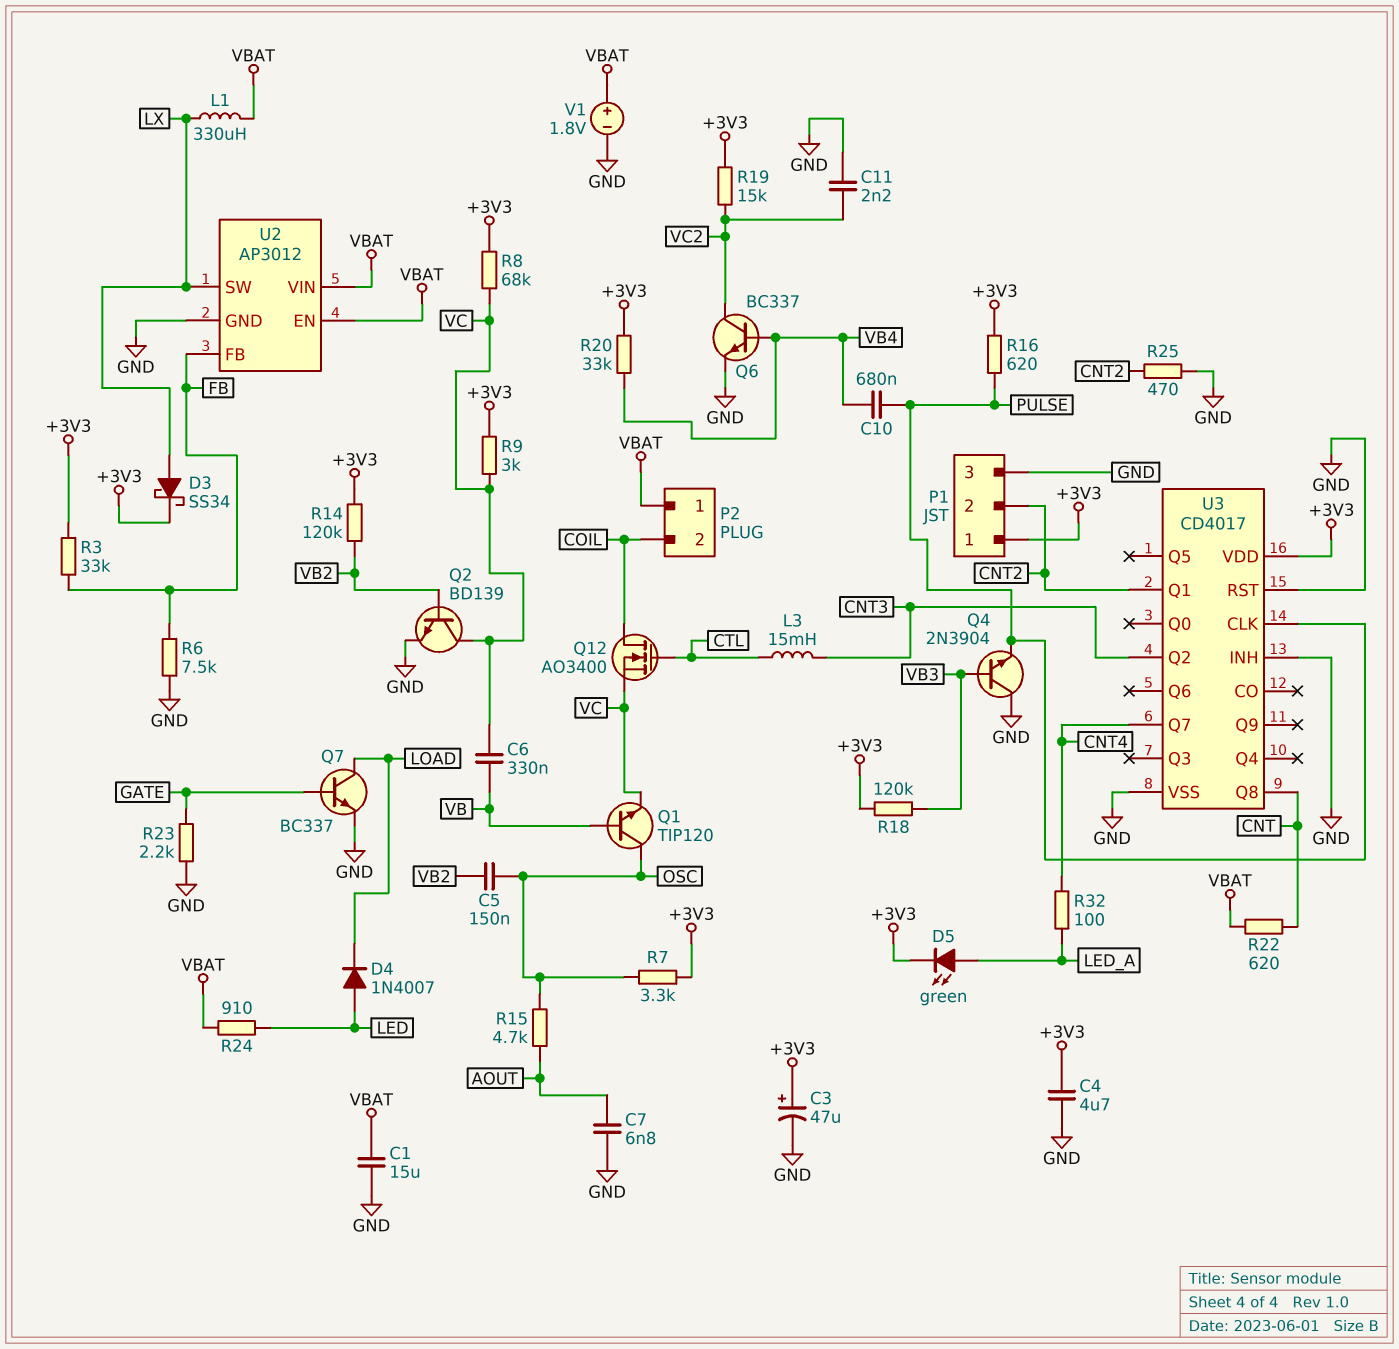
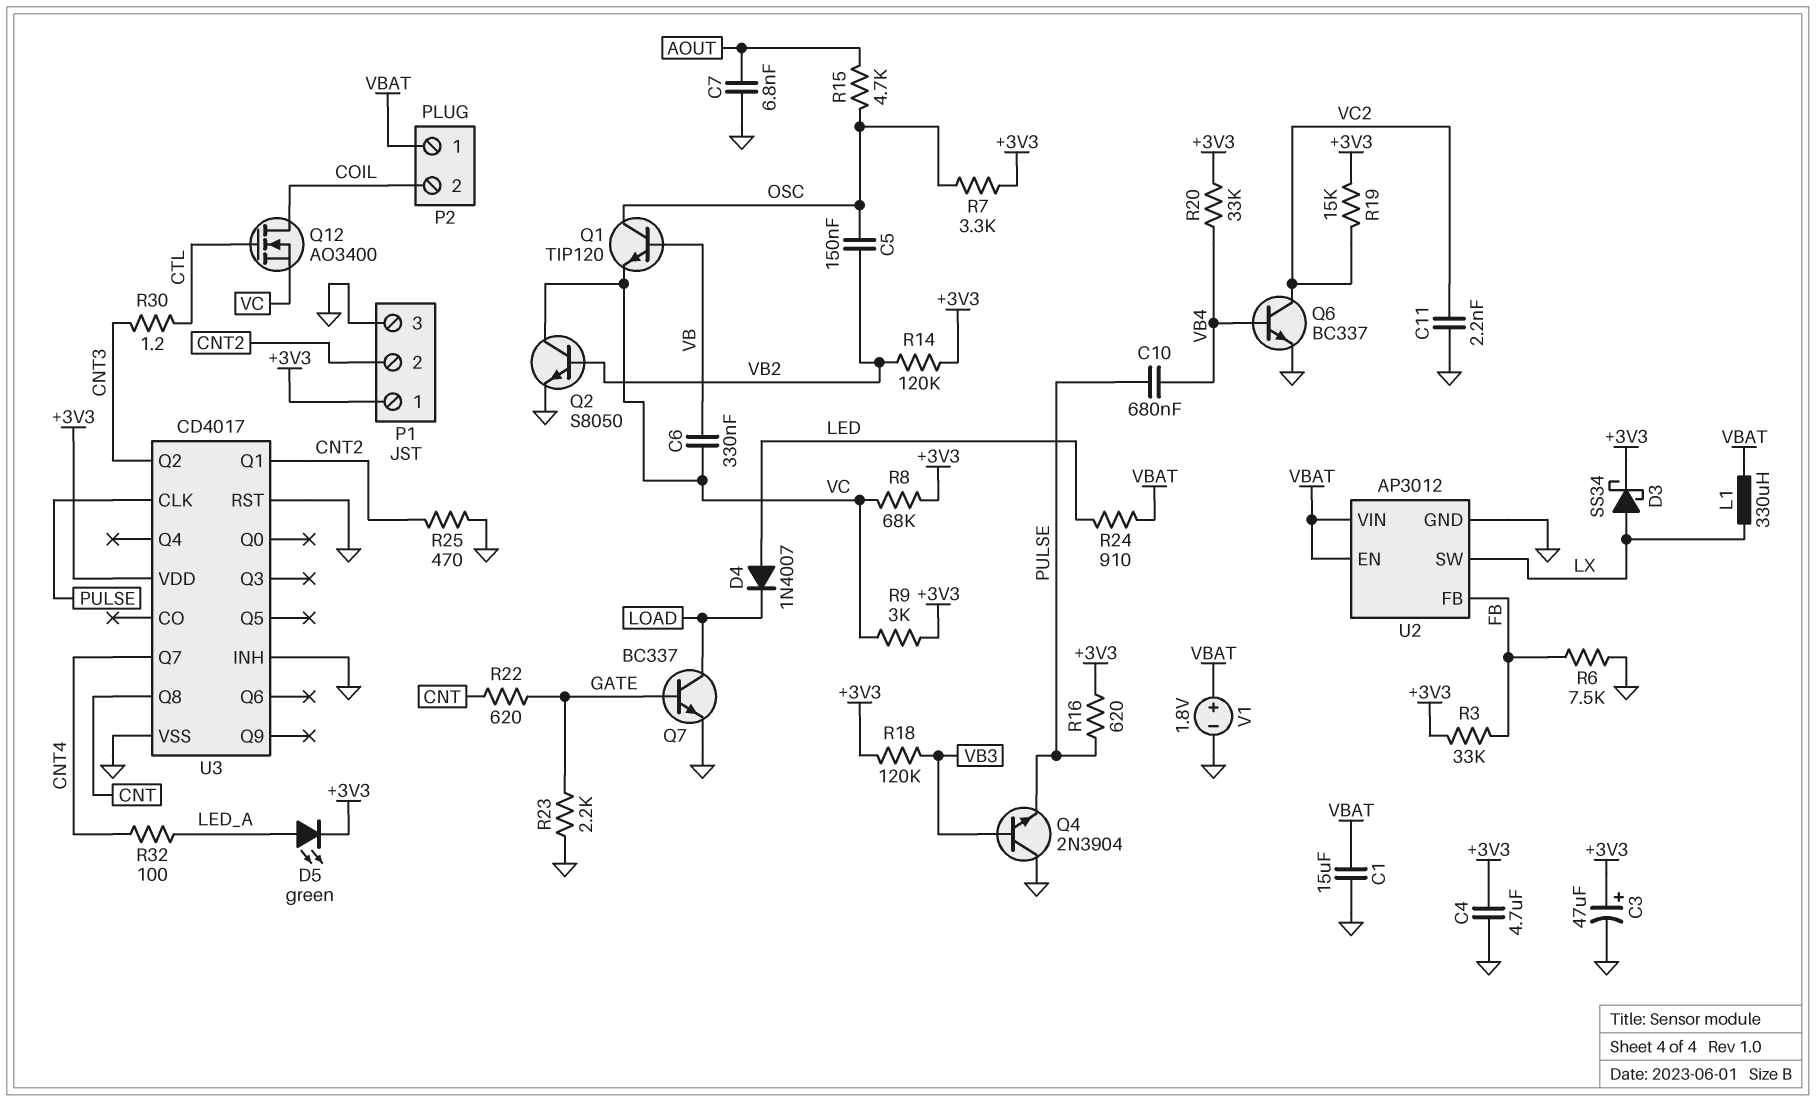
L3: 15mH (CNT3, CTL) -> none
Q2: NPN BD139 (B VB2, C VC, E GND) -> NPN S8050 (B VB2, C VC, E GND)
R22: 620 (CNT, VBAT) -> 620 (CNT, GATE)
R30: none -> 1.2 (CNT3, CTL)

